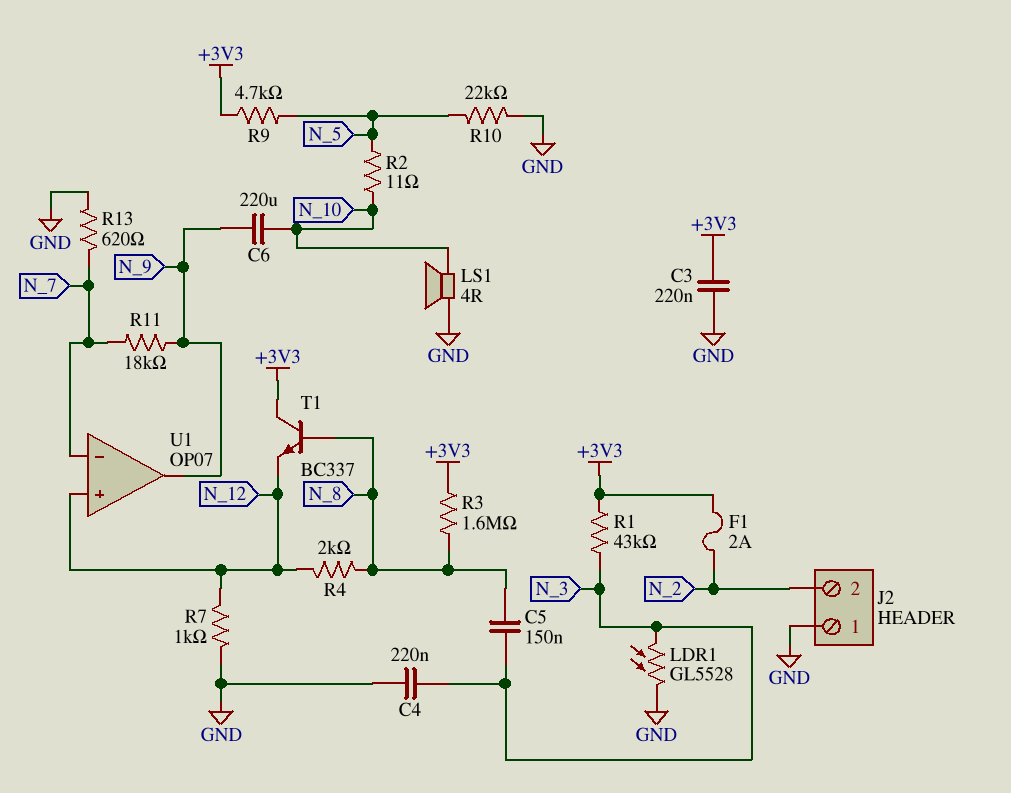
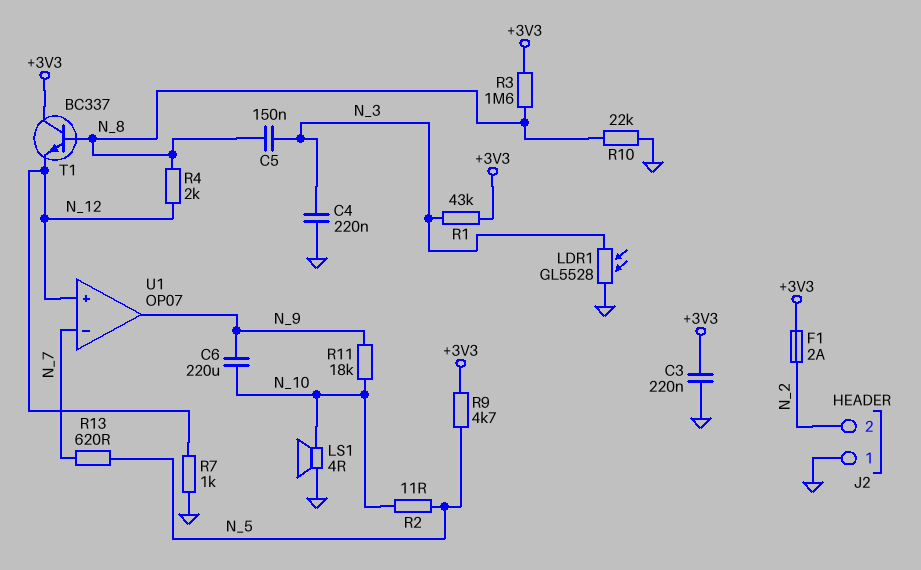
R10: 22k (GND, N_5) -> 22k (GND, N_8)
R11: 18k (N_7, N_9) -> 18k (N_9, N_10)
R13: 620 (GND, N_7) -> 620 (N_5, N_7)

